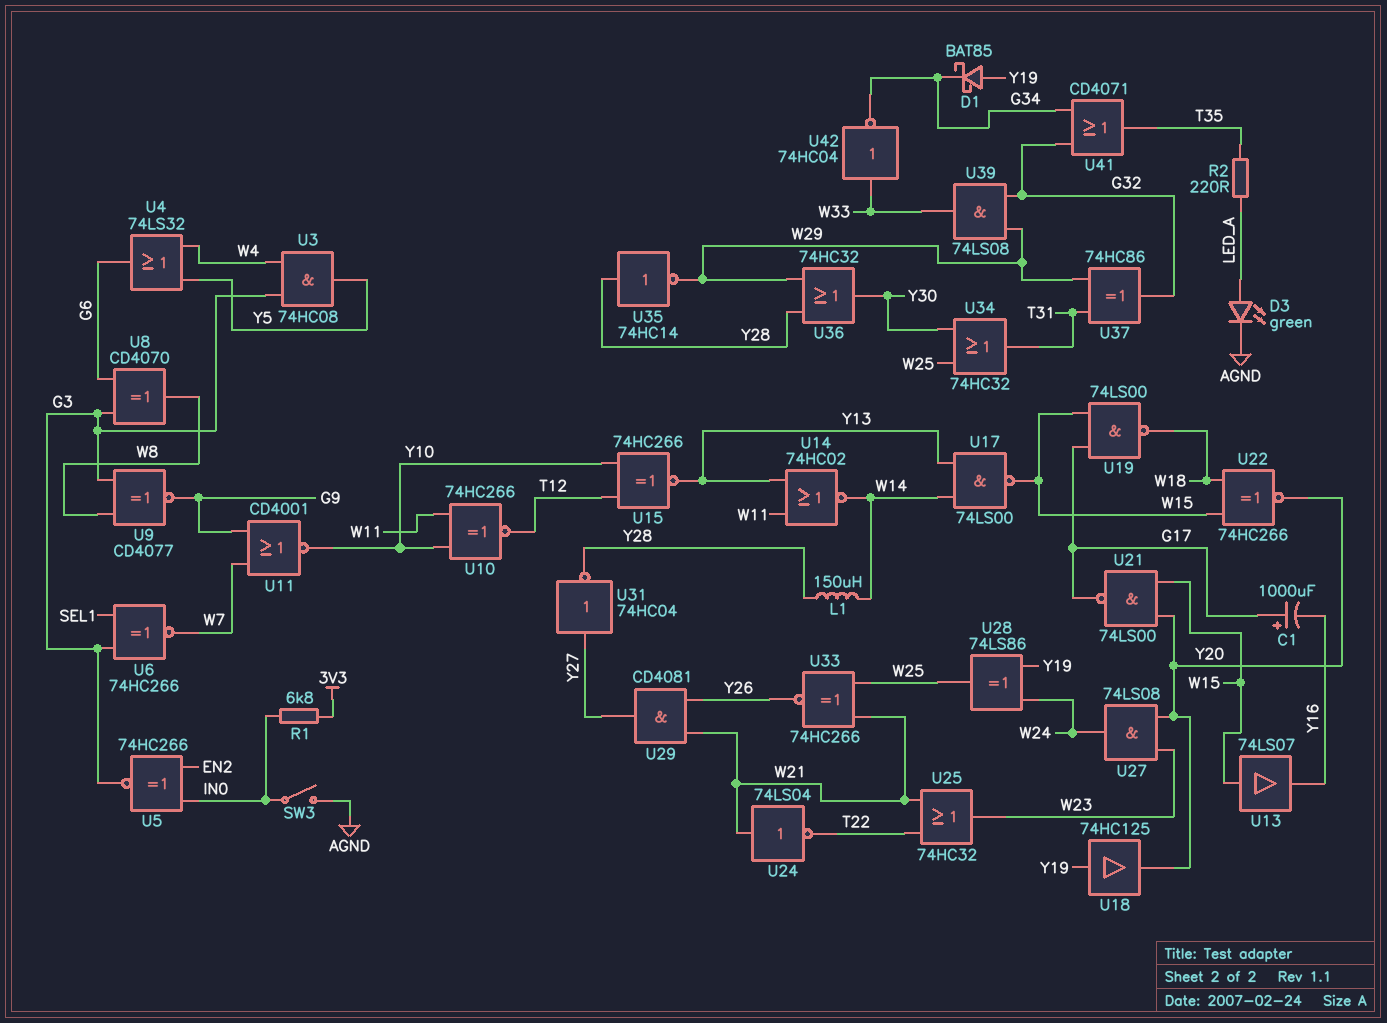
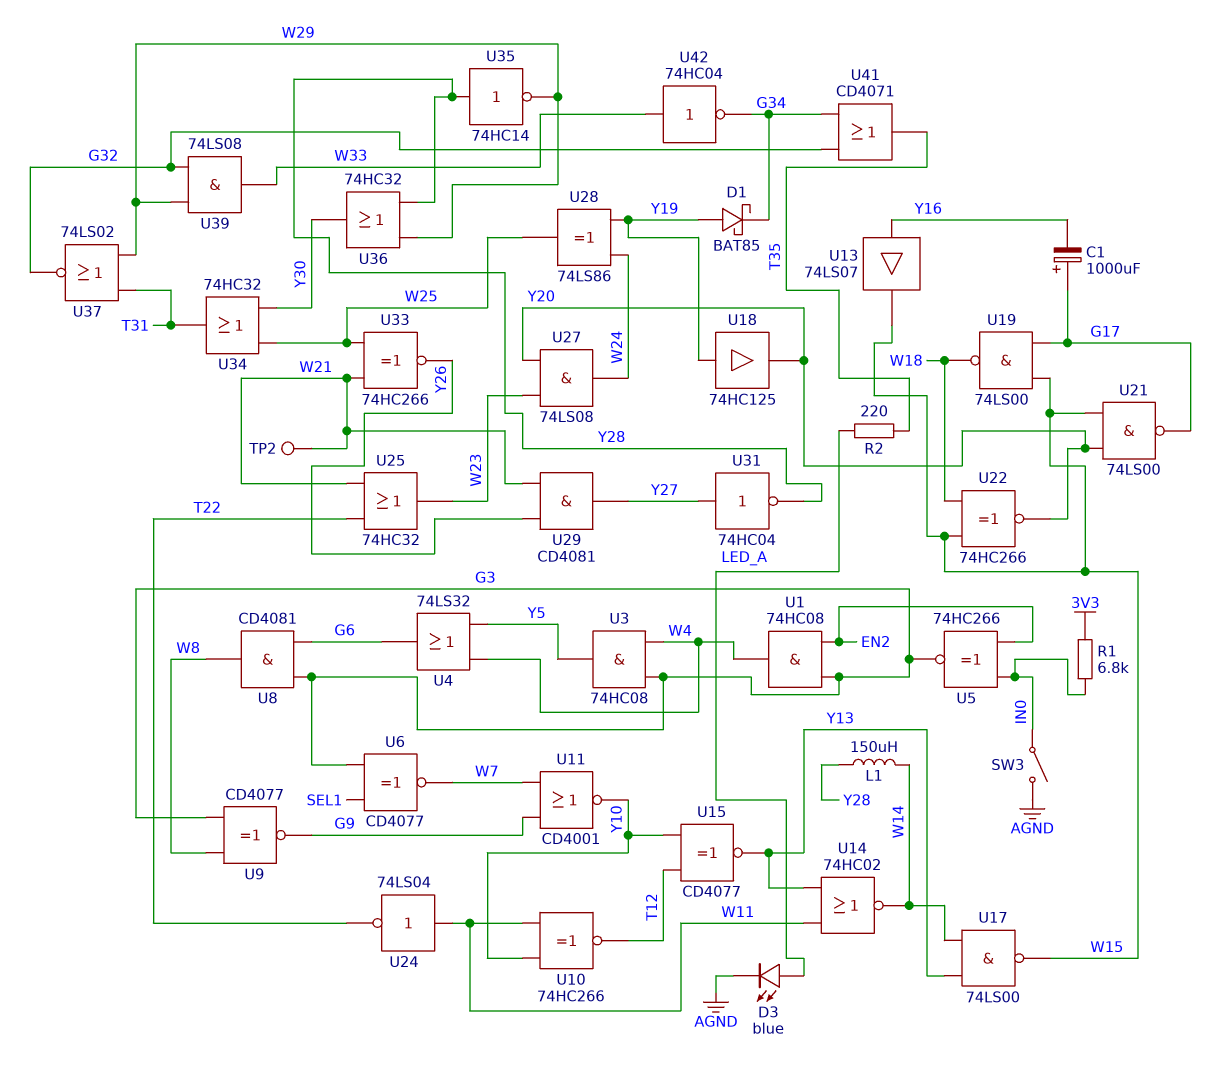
D3: LED green (A LED_A, K AGND) -> LED blue (A LED_A, K AGND)
TP2: none -> test point (W21)
U1: none -> AND 74HC08 (in EN2, in G3, out W4)
U6: XNOR 74HC266 (in G3, in SEL1, out W7) -> XNOR CD4077 (in G3, in SEL1, out W7)
U8: XOR CD4070 (in G3, in G6, out W8) -> AND CD4081 (in G3, in G6, out W8)
U13: buffer 74LS07 (in W15, out Y16) -> buffer 74LS07 (in Y16, out W15)
U15: XNOR 74HC266 (in T12, in Y10, out Y13) -> XNOR CD4077 (in T12, in Y10, out Y13)
U24: NOT 74LS04 (in W21, out T22) -> NOT 74LS04 (in W11, out T22)
U37: XOR 74HC86 (in T31, in W29, out G32) -> NOR 74LS02 (in T31, in W29, out G32)

